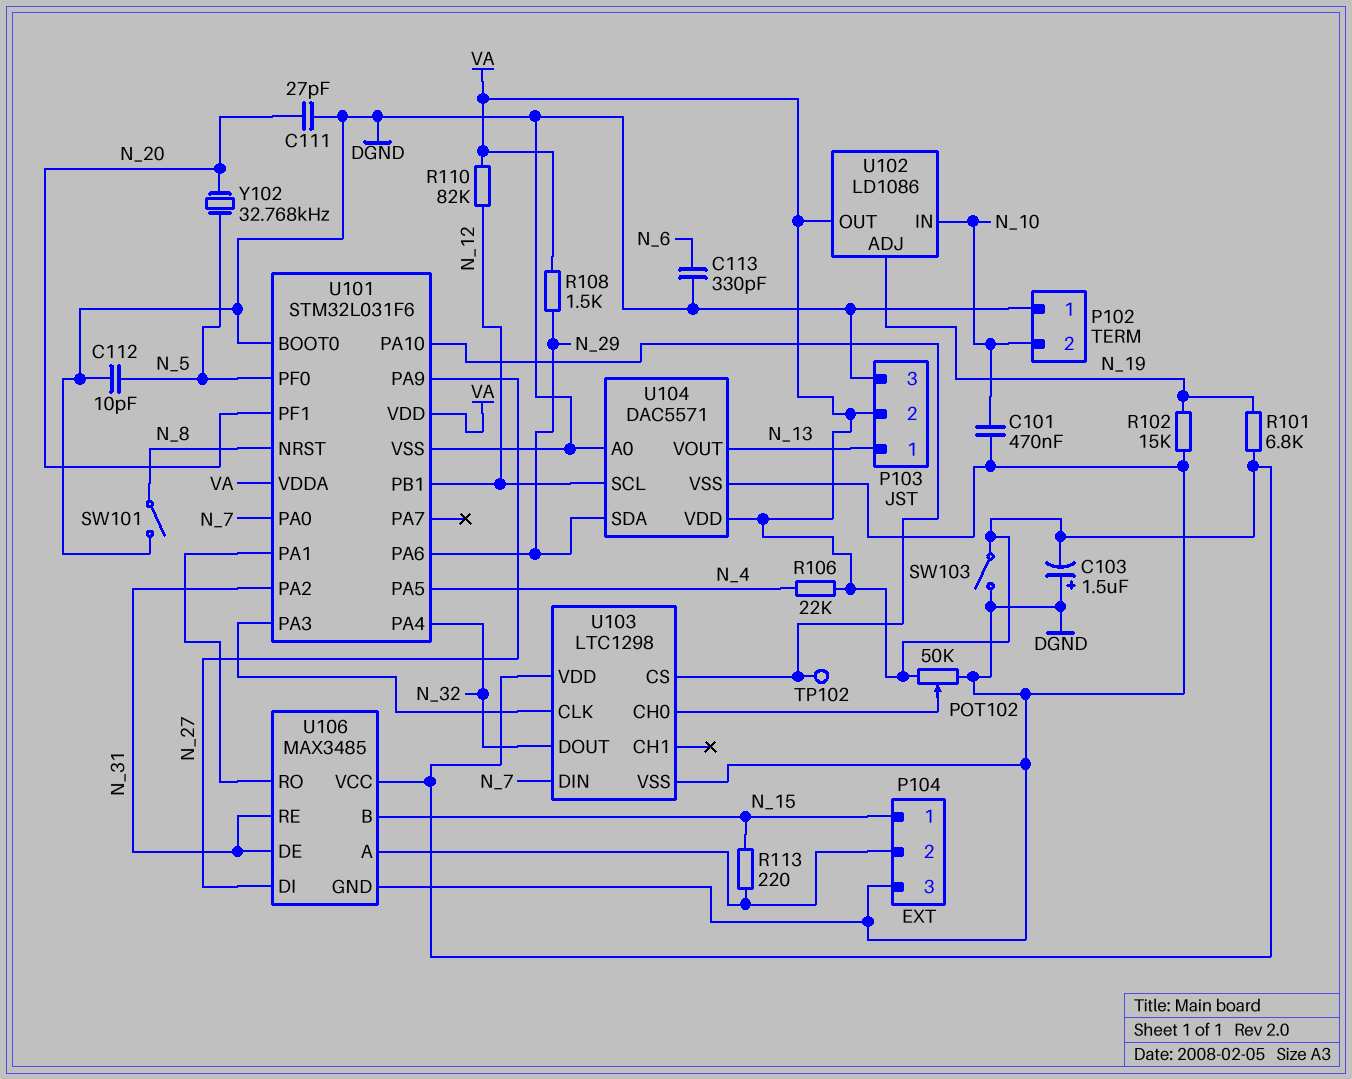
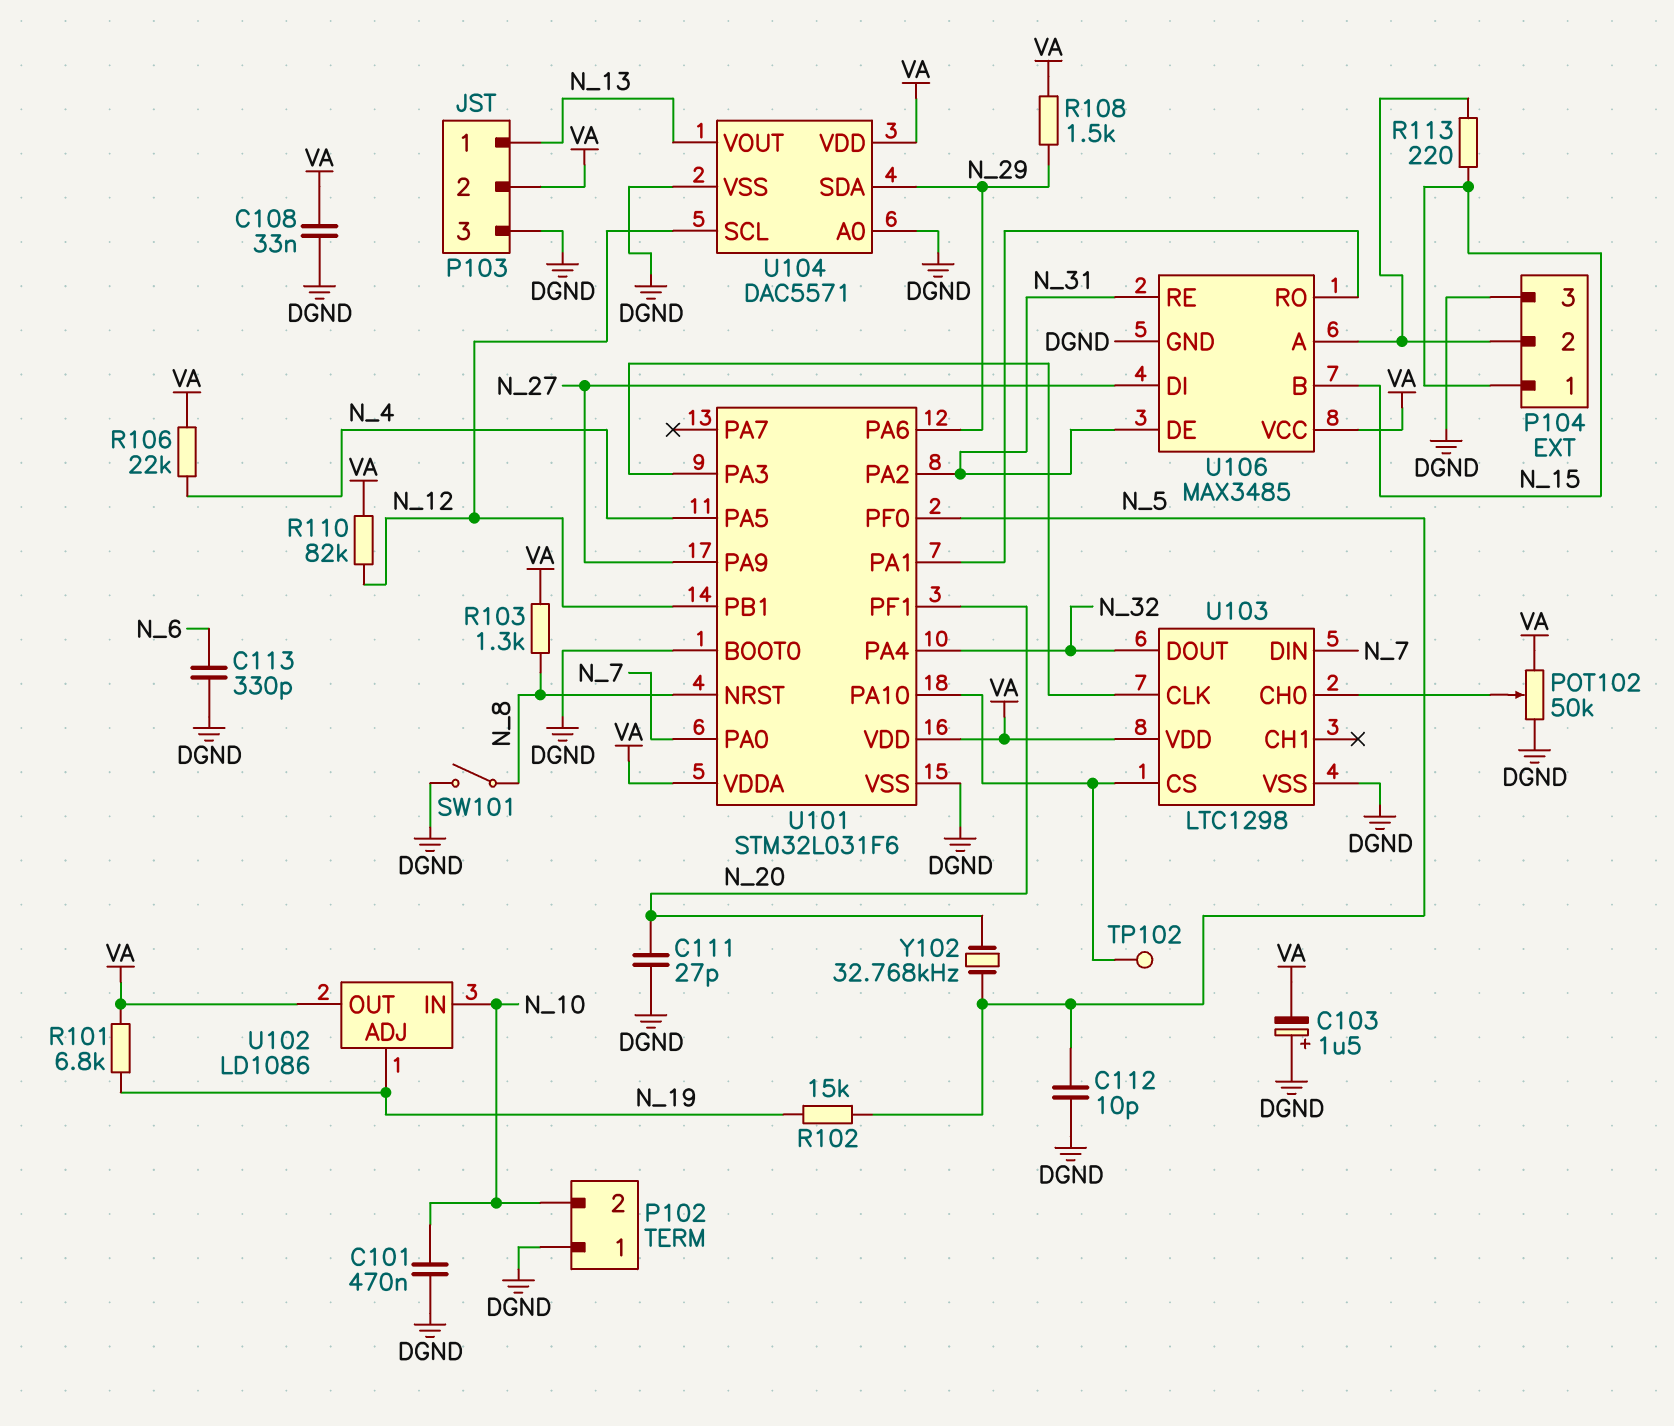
C108: none -> 33nF (DGND, VA)
R102: 15k (DGND, N_19) -> 15k (N_5, N_19)
R103: none -> 1.3k (N_8, VA)
SW103: switch (DGND, VA) -> none

